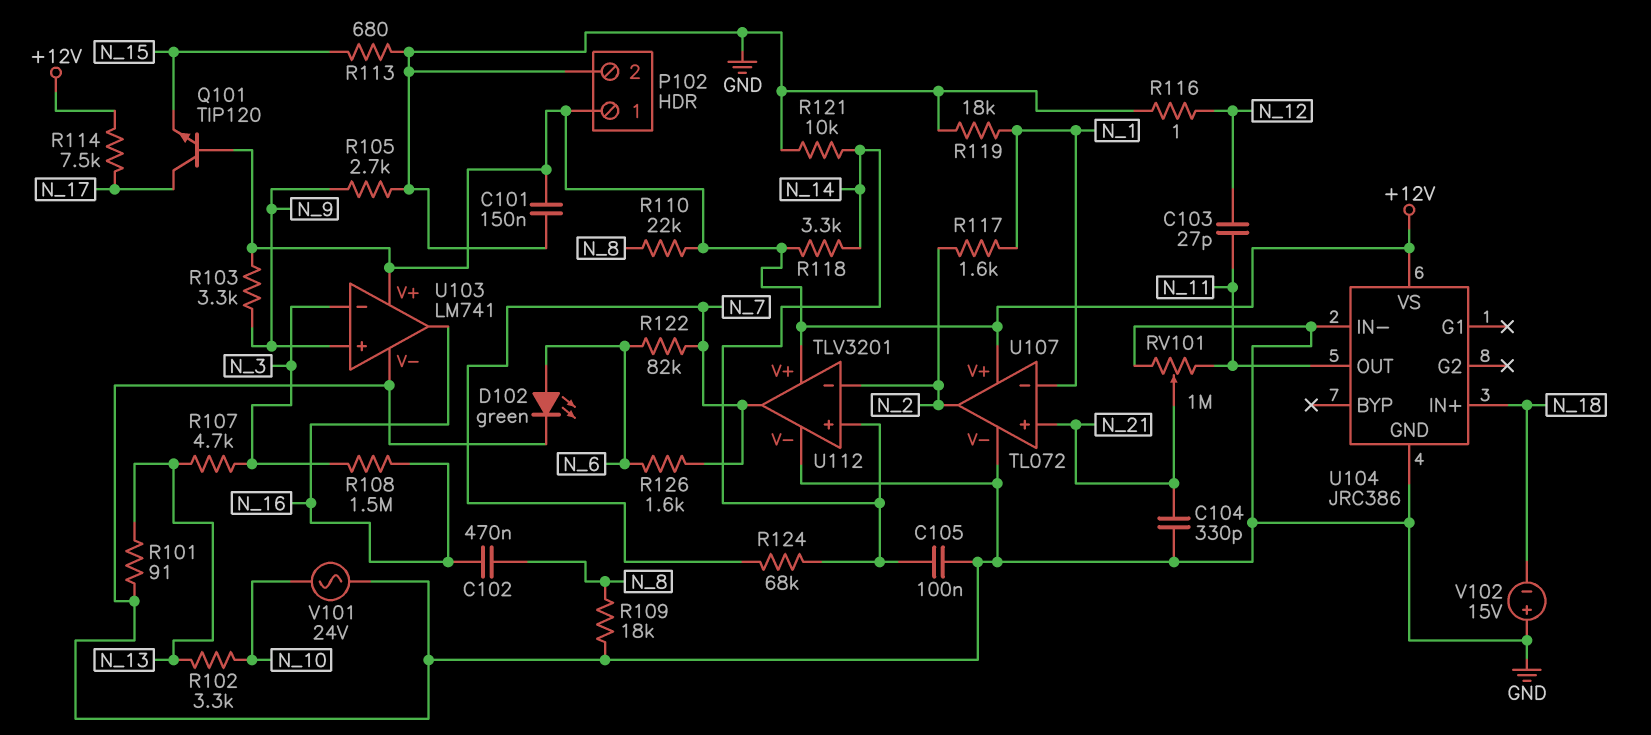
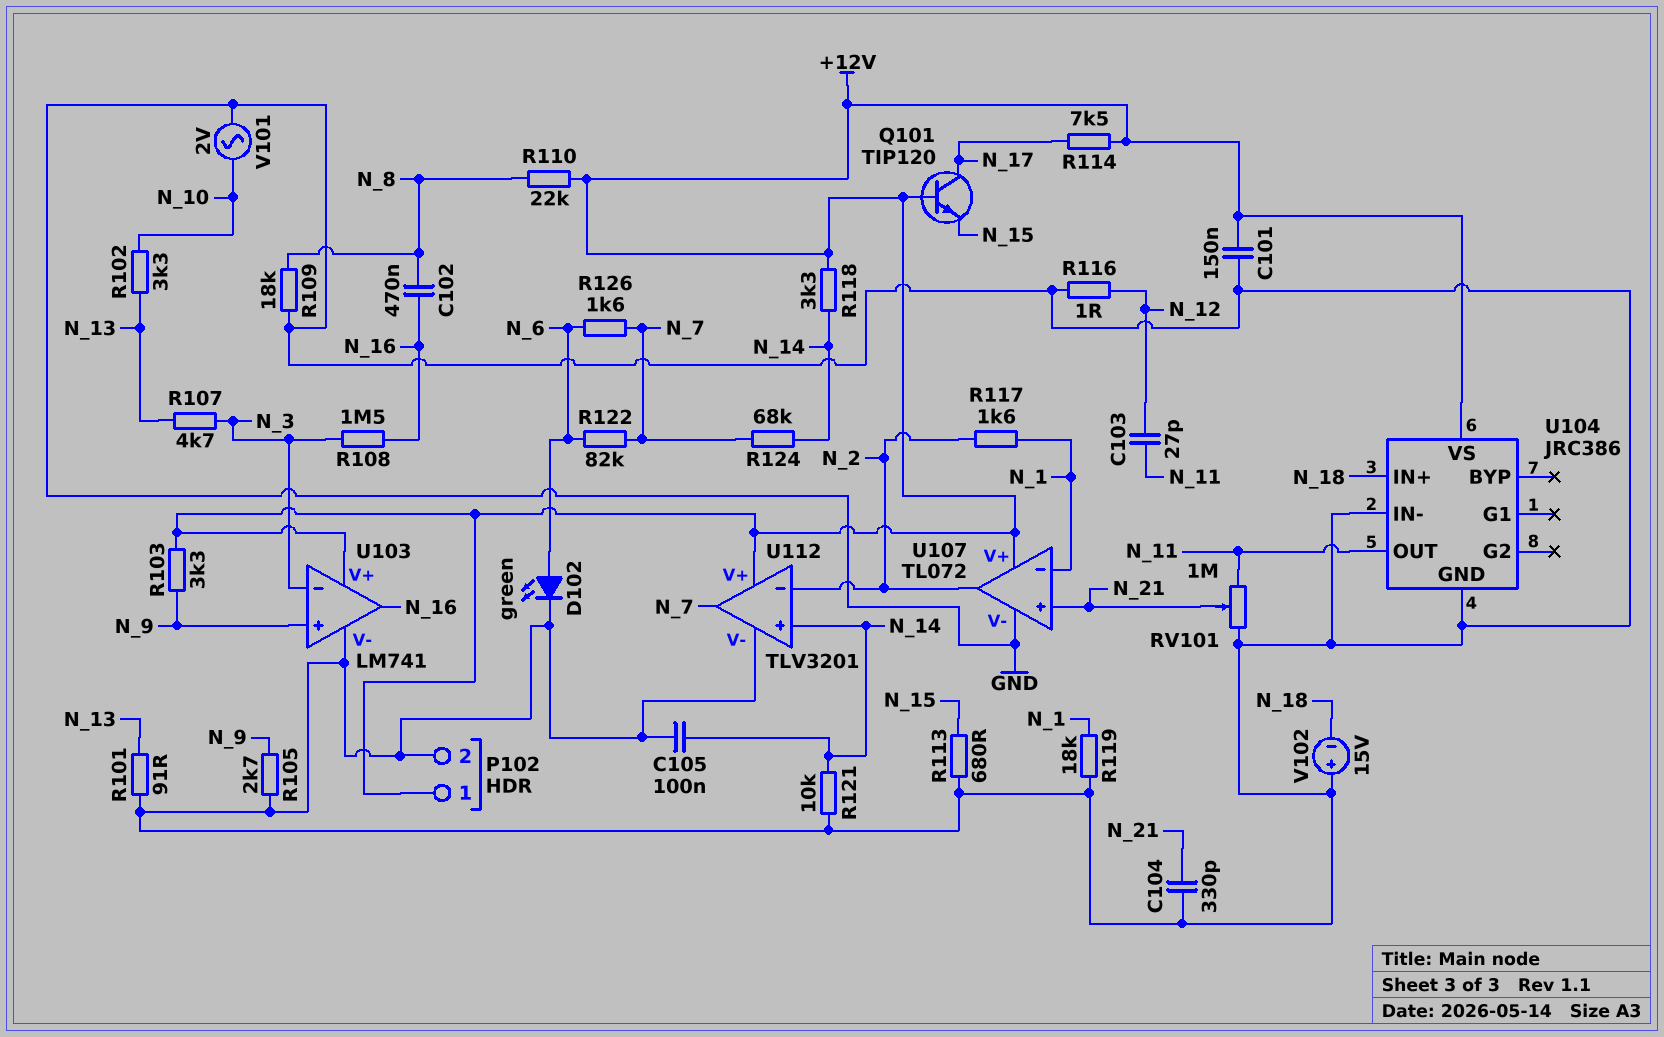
V101: AC 24V (GND, N_10) -> AC 2V (GND, N_10)

